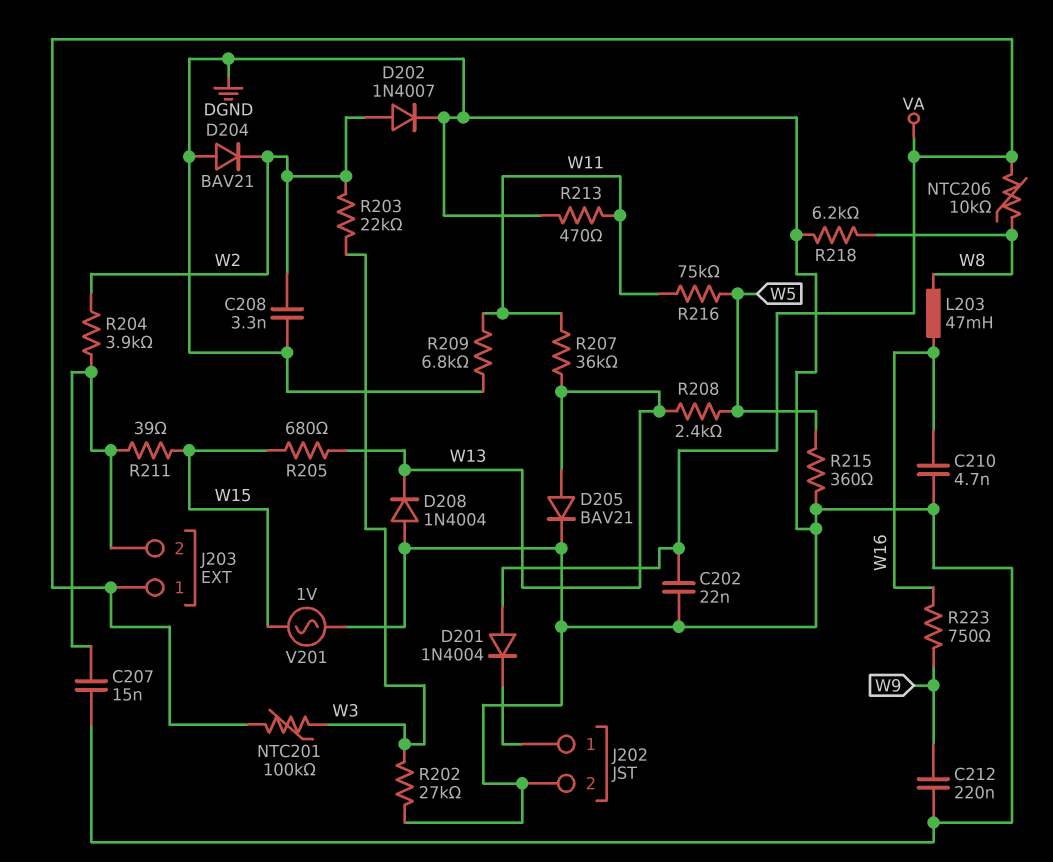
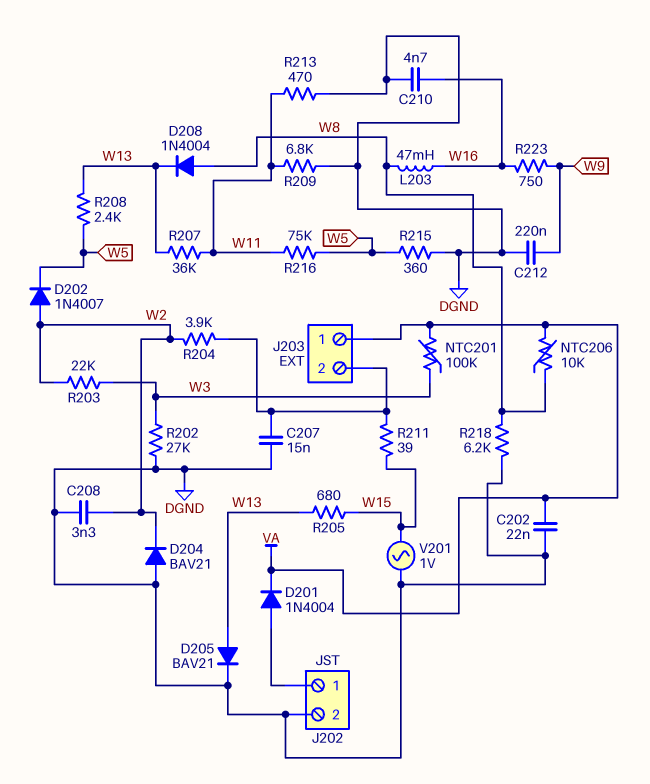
D201: diode 1N4004 (A VA, K J202/1) -> diode 1N4004 (A J202/1, K VA)
D202: diode 1N4007 (A W2, K DGND) -> diode 1N4007 (A W2, K W5)
D208: diode 1N4004 (A DGND, K W13) -> diode 1N4004 (A W8, K W13)

